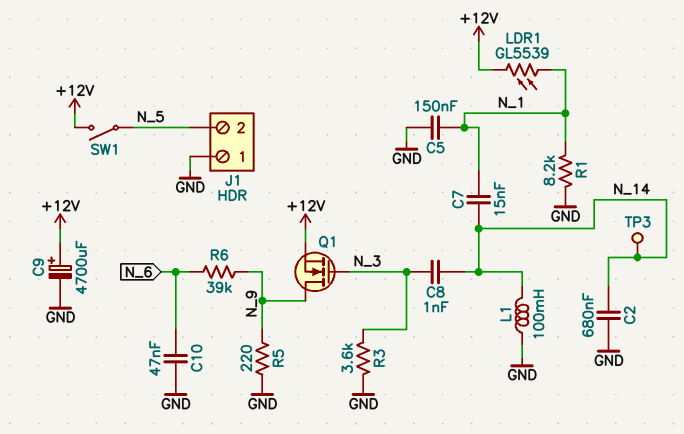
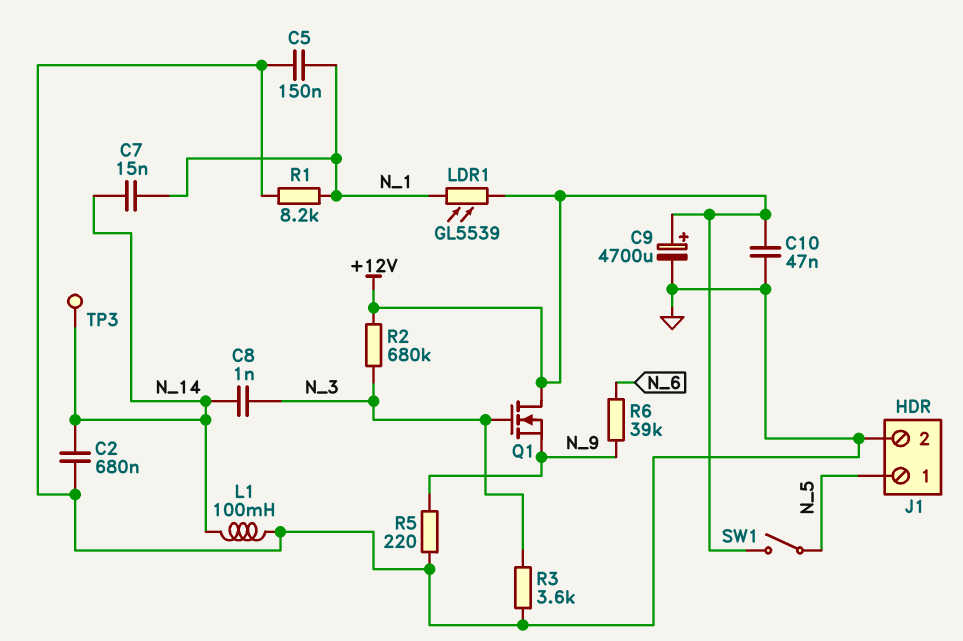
C10: 47nF (GND, N_6) -> 47nF (+12V, GND)
J1 pin 1: GND -> N_5
J1 pin 2: N_5 -> GND
Q1: NMOS (G N_3, D N_9, S +12V) -> NMOS (G N_3, D +12V, S N_9)
R2: none -> 680k (+12V, N_3)

